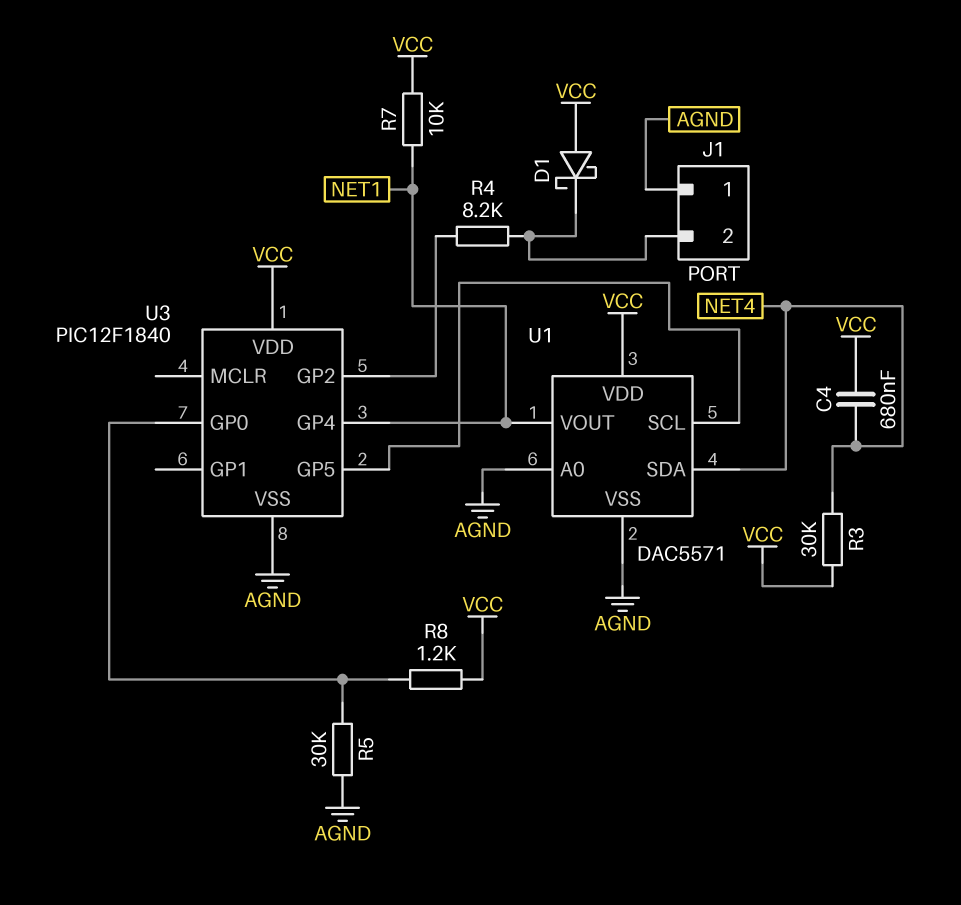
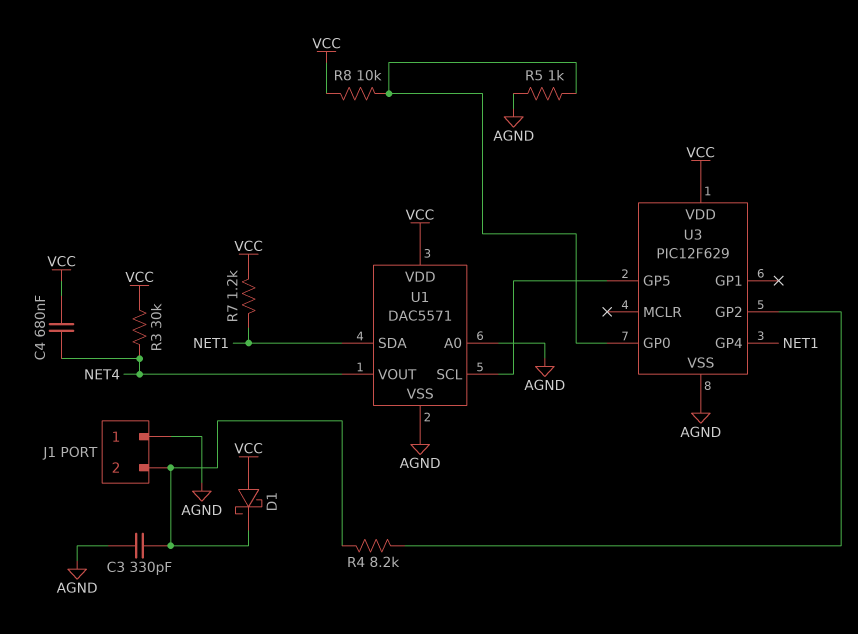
C3: none -> 330pF (AGND, J1/2)
R5: 30k (AGND, U3/GP0) -> 1k (AGND, U3/GP0)
R7: 10k (NET1, VCC) -> 1.2k (NET1, VCC)
R8: 1.2k (U3/GP0, VCC) -> 10k (U3/GP0, VCC)
U1 pin SDA: NET4 -> NET1
U1 pin VOUT: NET1 -> NET4
U3: PIC12F1840 -> PIC12F629

